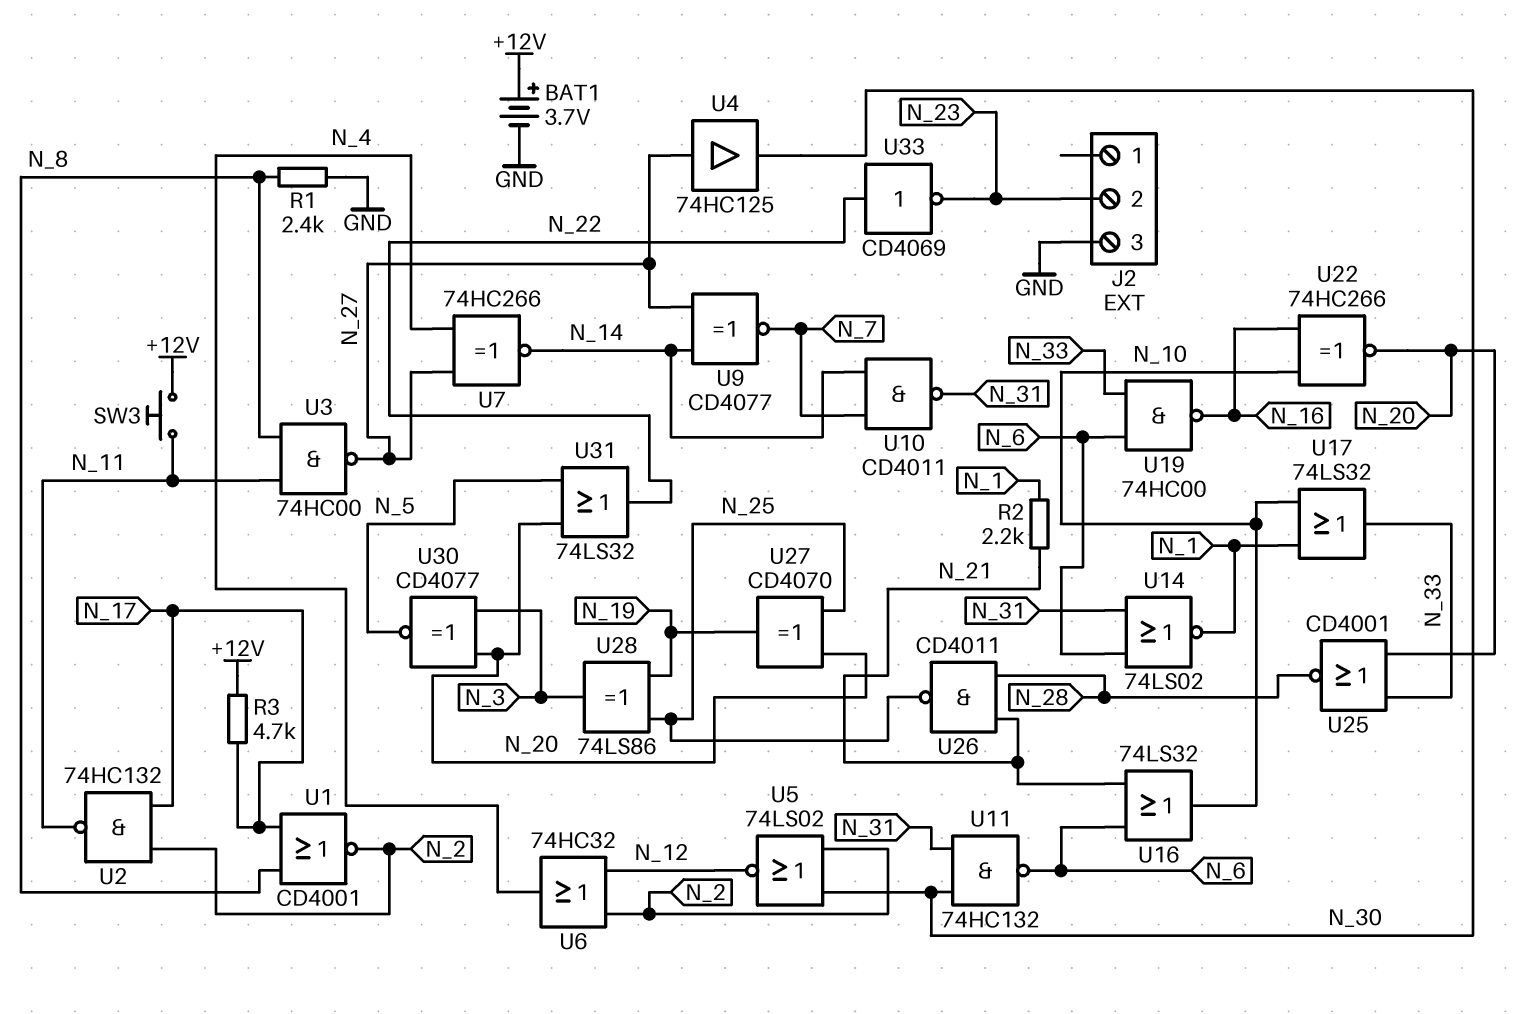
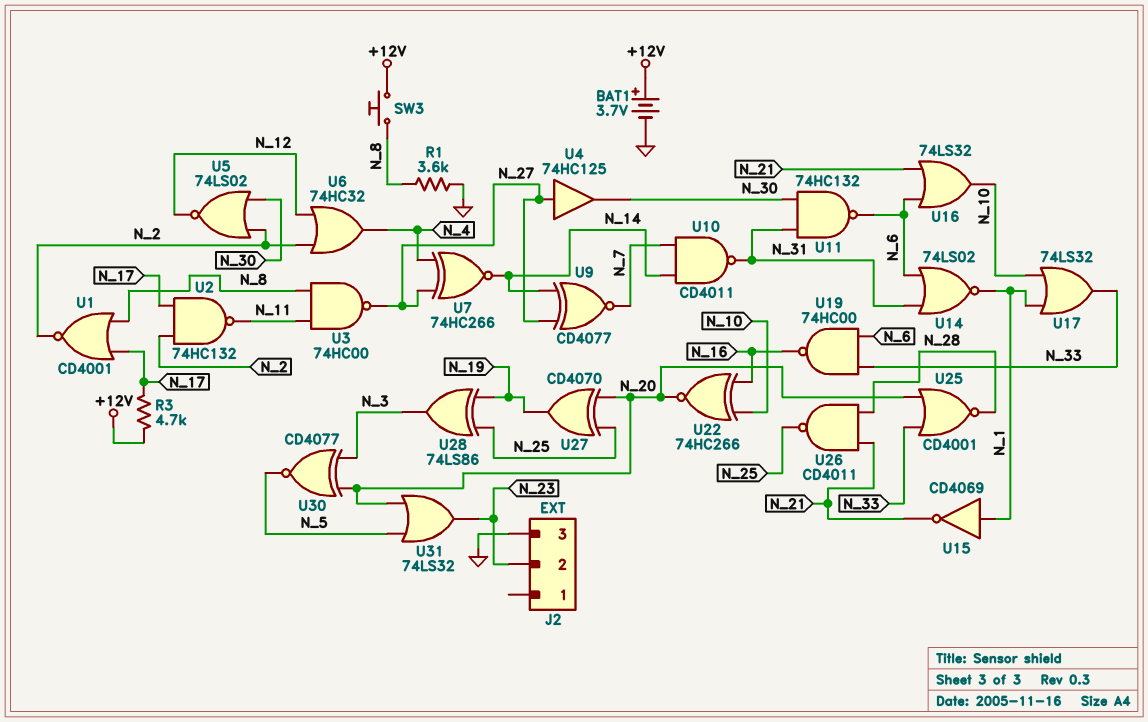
R1: 2.4k (GND, N_8) -> 3.6k (GND, N_8)
R2: 2.2k (N_1, N_21) -> none
SW3: button (+12V, N_11) -> button (+12V, N_8)
U15: none -> NOT CD4069 (in N_1, out N_21)
U31: OR 74LS32 (in N_5, in N_20, out N_22) -> OR 74LS32 (in N_5, in N_20, out N_23)
U33: NOT CD4069 (in N_22, out N_23) -> none

